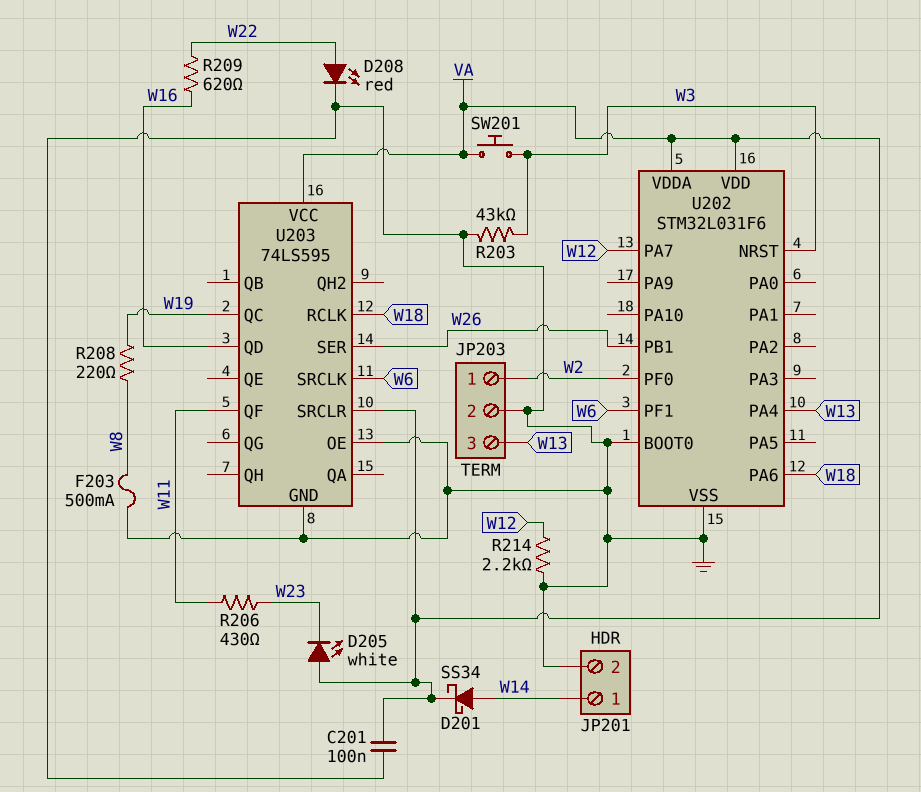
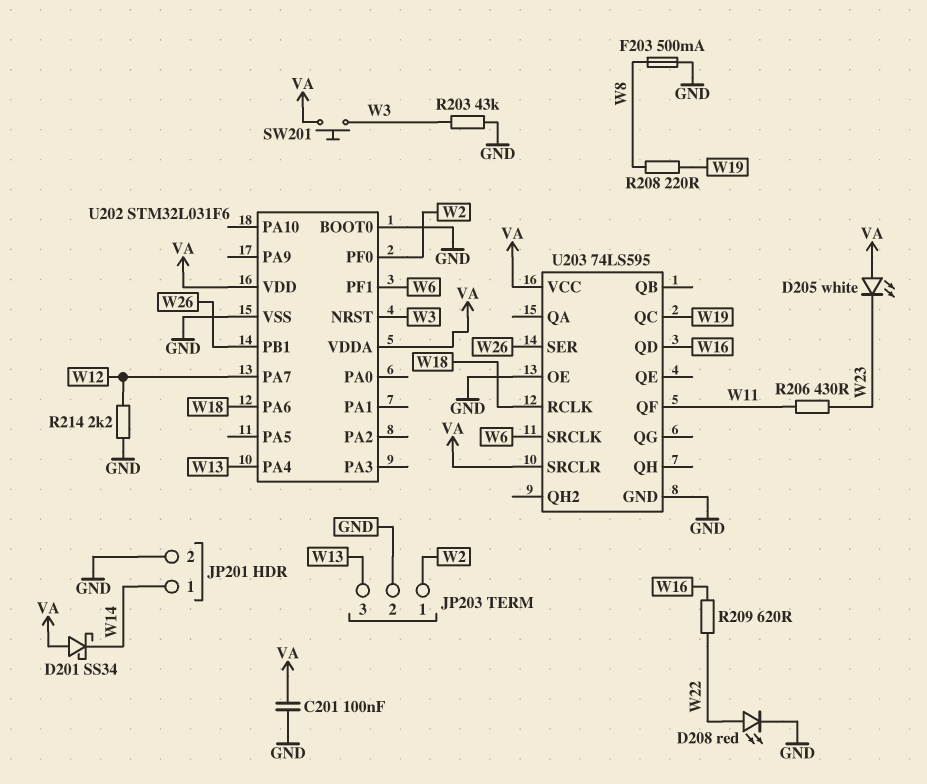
D201: schottky SS34 (A W14, K VA) -> schottky SS34 (A VA, K W14)

